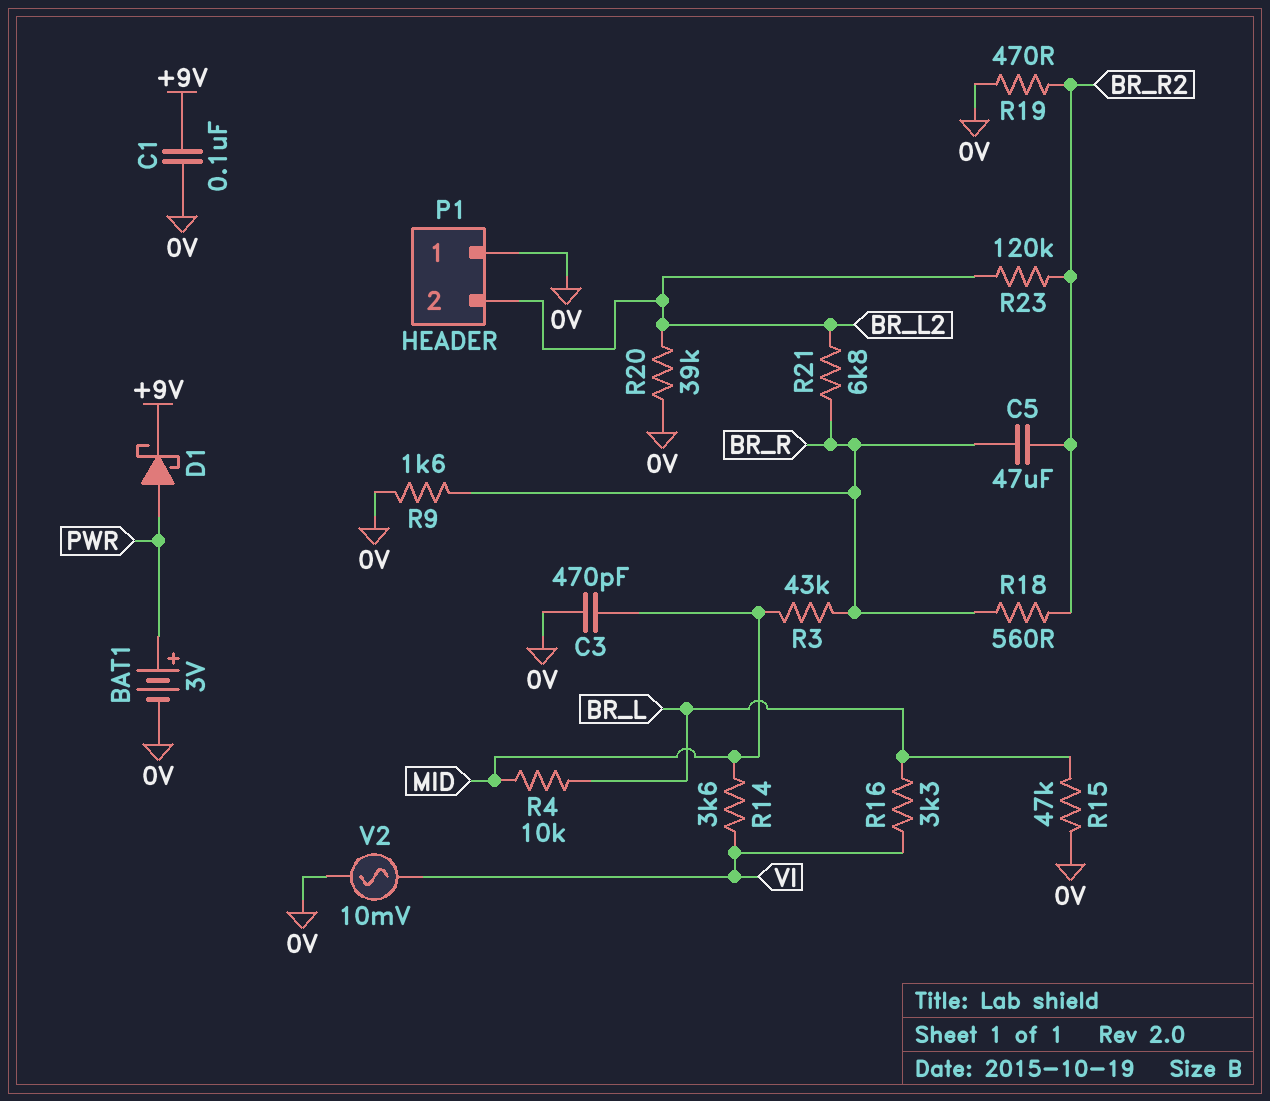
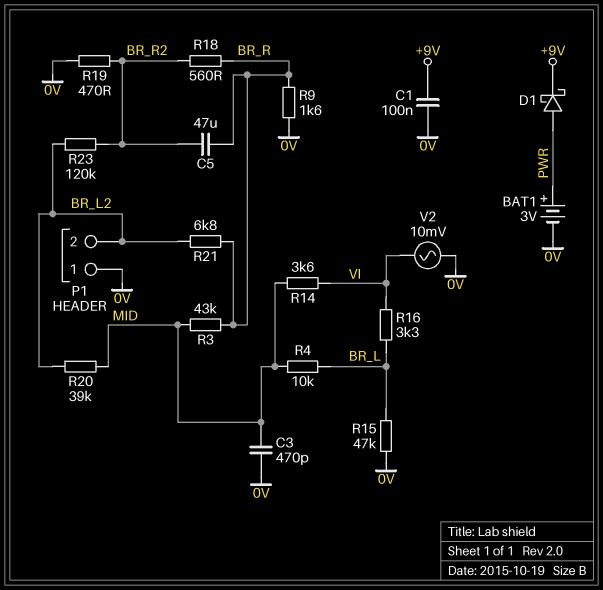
R20: 39k (0V, BR_L2) -> 39k (BR_L2, MID)

